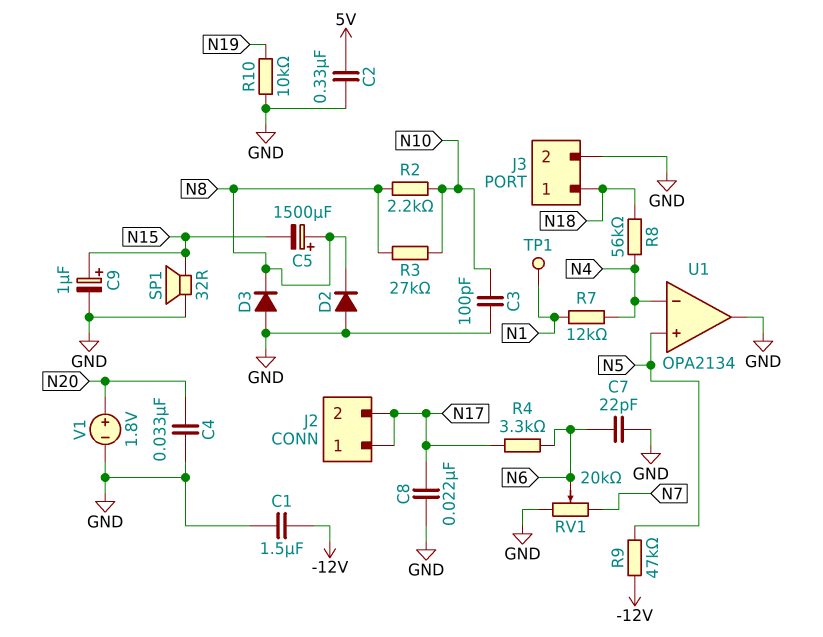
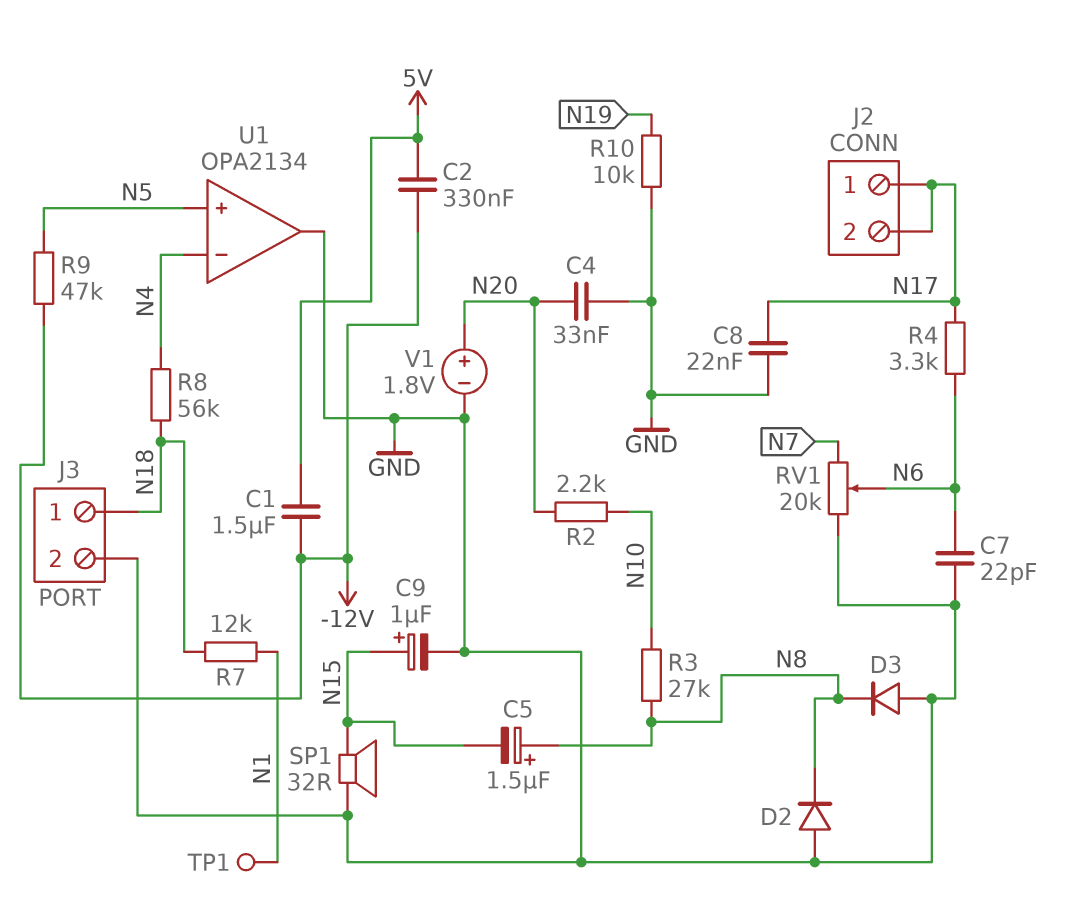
C1: 1.5uF (-12V, GND) -> 1.5uF (-12V, 5V)
C2: 330nF (5V, GND) -> 330nF (-12V, 5V)
C3: 100pF (GND, N10) -> none
C5: 1500uF (plus N8, minus N15) -> 1.5uF (plus N8, minus N15)
R2: 2.2k (N8, N10) -> 2.2k (N10, N20)
R7: 12k (N1, N4) -> 12k (N1, N18)

